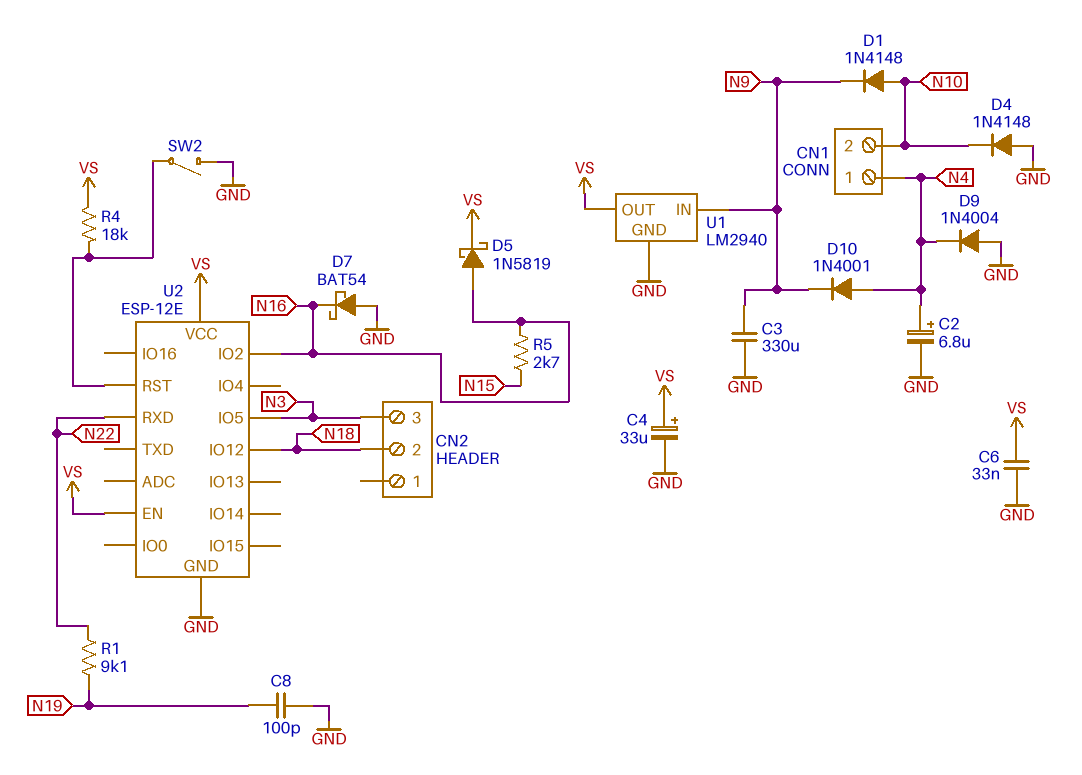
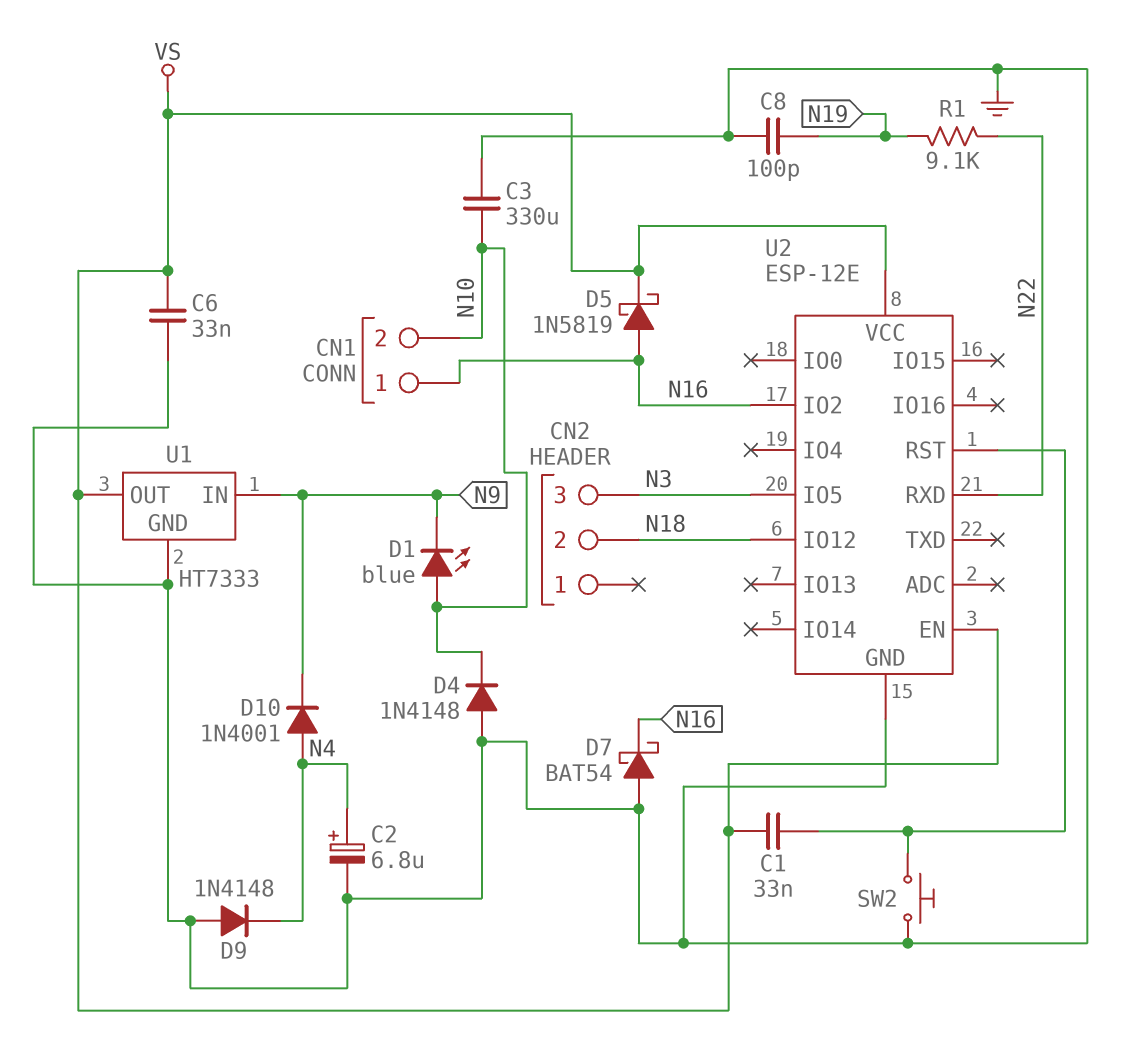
C1: none -> 33nF (U2/RST, VS)
C3: 330uF (GND, N9) -> 330uF (GND, N10)
C4: 33uF (plus VS, minus GND) -> none
CN1 pin 1: N4 -> N16
D1: diode 1N4148 (A N10, K N9) -> LED blue (A N10, K N9)
D9: diode 1N4004 (A GND, K N4) -> diode 1N4148 (A GND, K N4)
R4: 18k (U2/RST, VS) -> none
R5: 2.7k (N15, N16) -> none
SW2: switch (GND, U2/RST) -> button (GND, U2/RST)
U1: LM2940 -> HT7333

